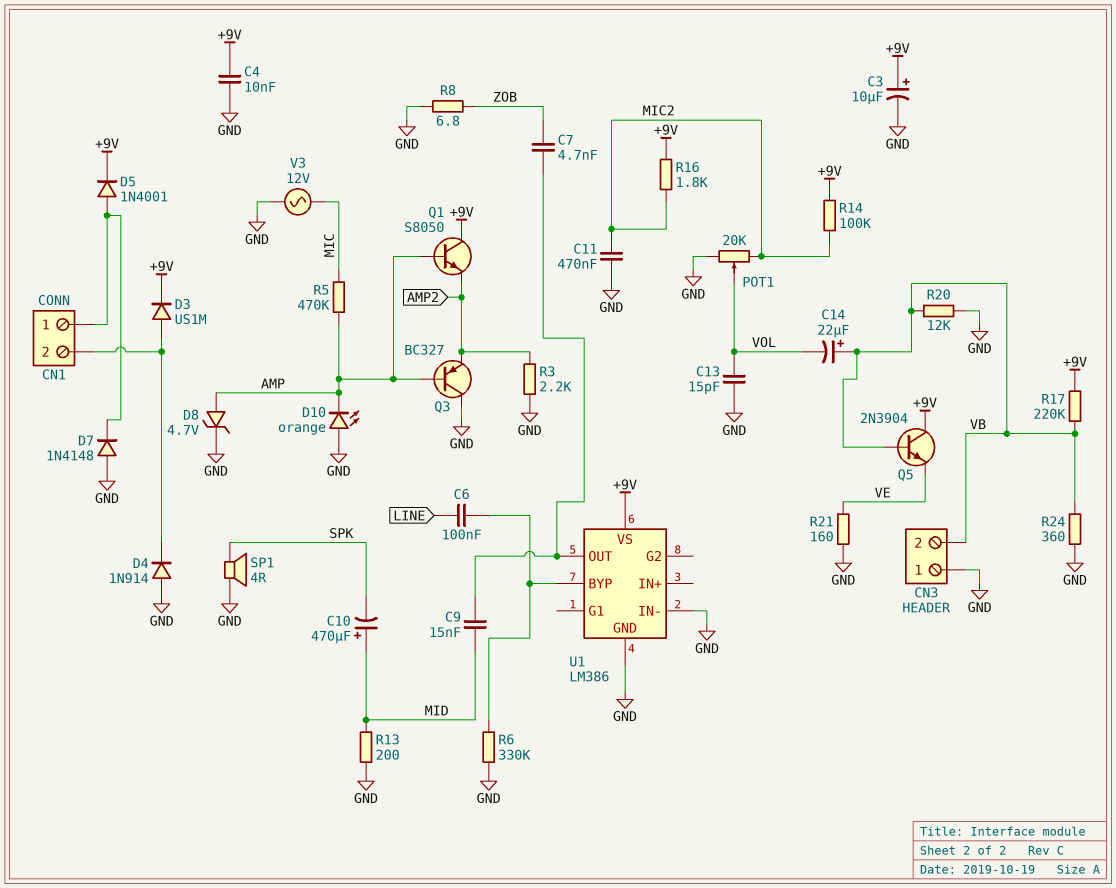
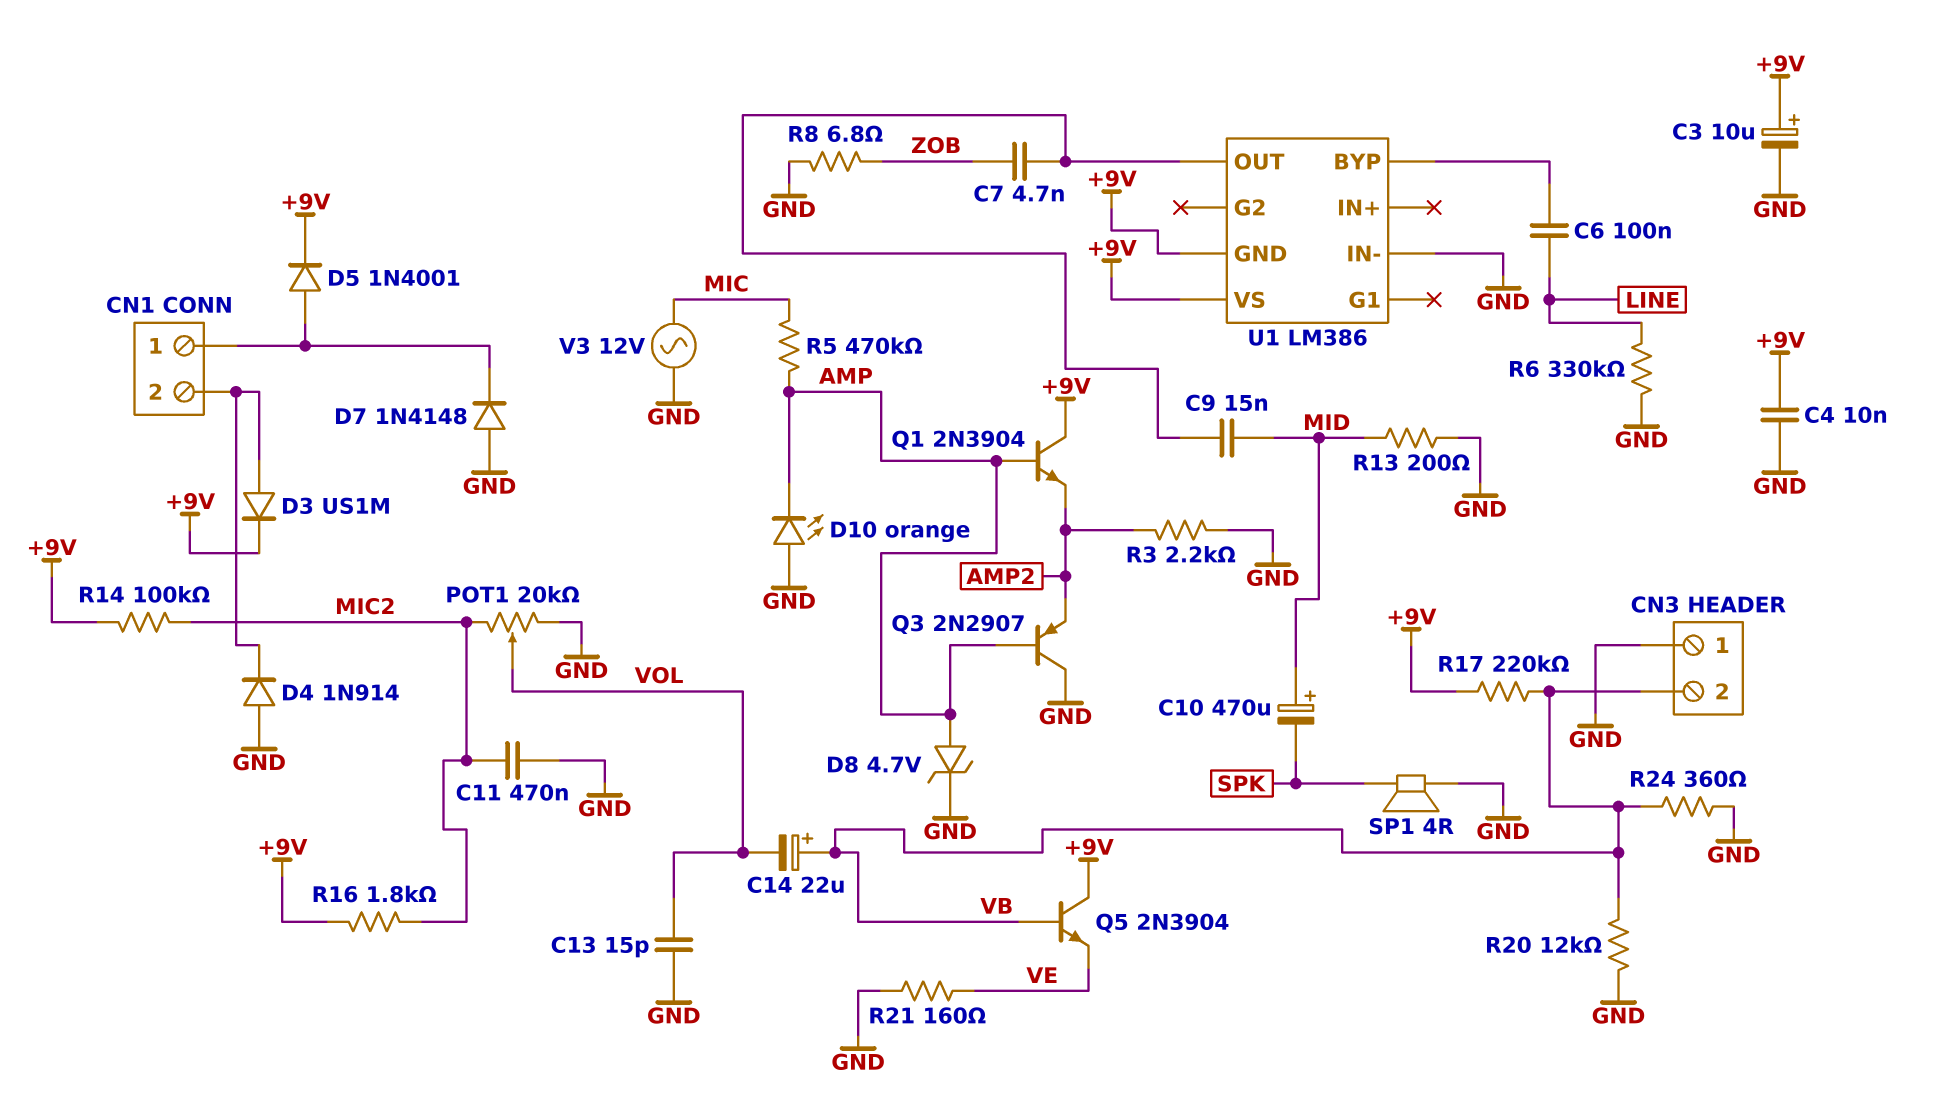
Q1: NPN S8050 (B AMP, C +9V, E AMP2) -> NPN 2N3904 (B AMP, C +9V, E AMP2)
Q3: PNP BC327 (B AMP, C GND, E AMP2) -> PNP 2N2907 (B AMP, C GND, E AMP2)
R6: 330k (GND, U1/BYP) -> 330k (GND, LINE)
U1 pin GND: GND -> +9V

